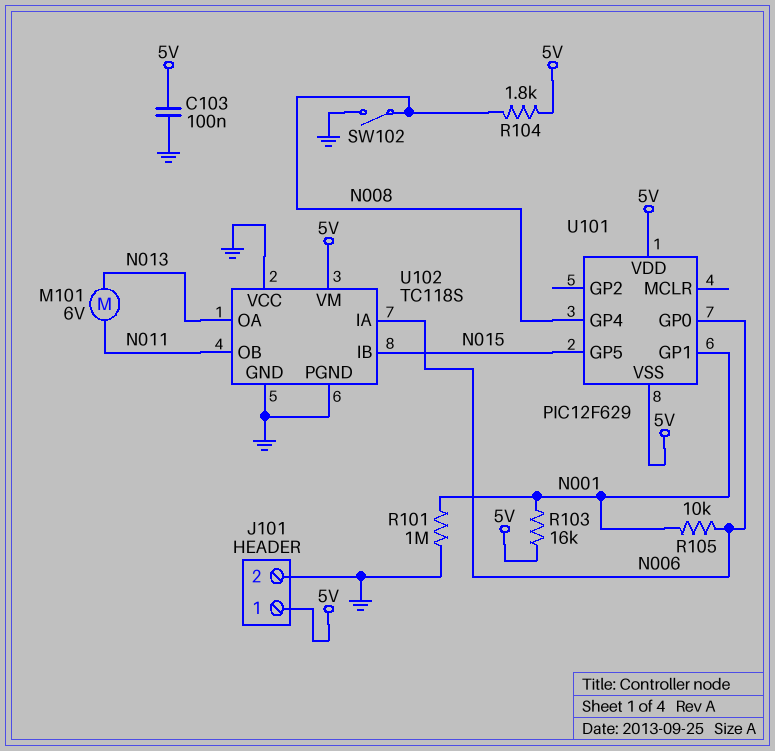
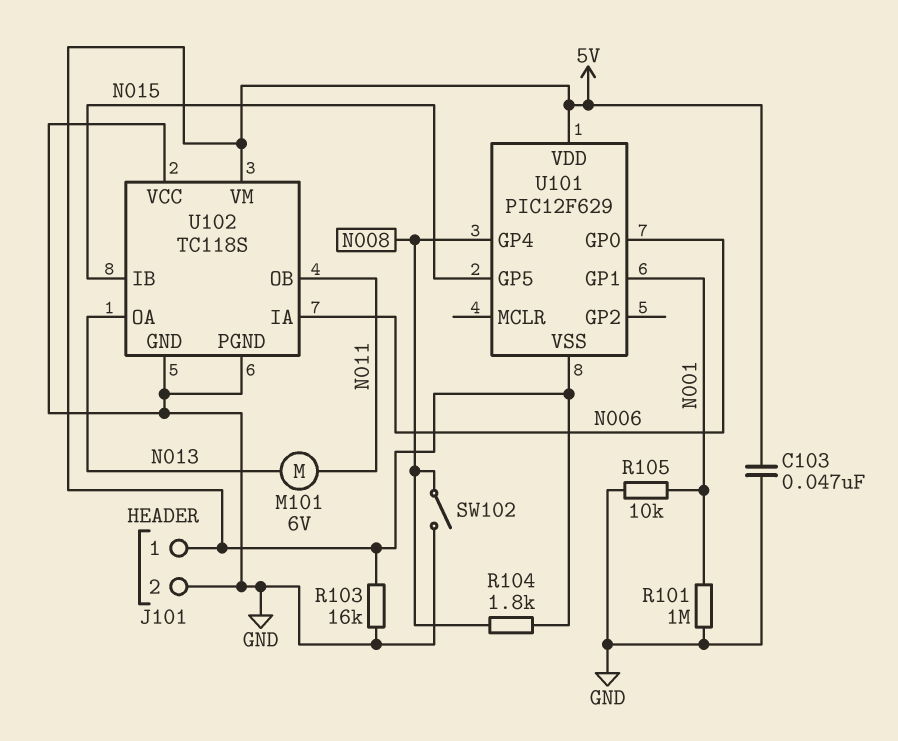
C103: 100nF (5V, GND) -> 47nF (5V, GND)
R103: 16k (5V, N001) -> 16k (5V, GND)
R105: 10k (N001, N006) -> 10k (GND, N001)

